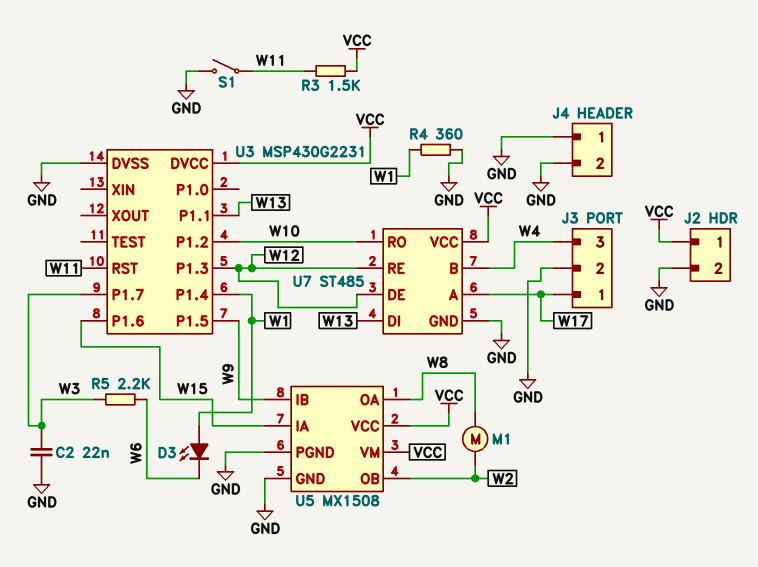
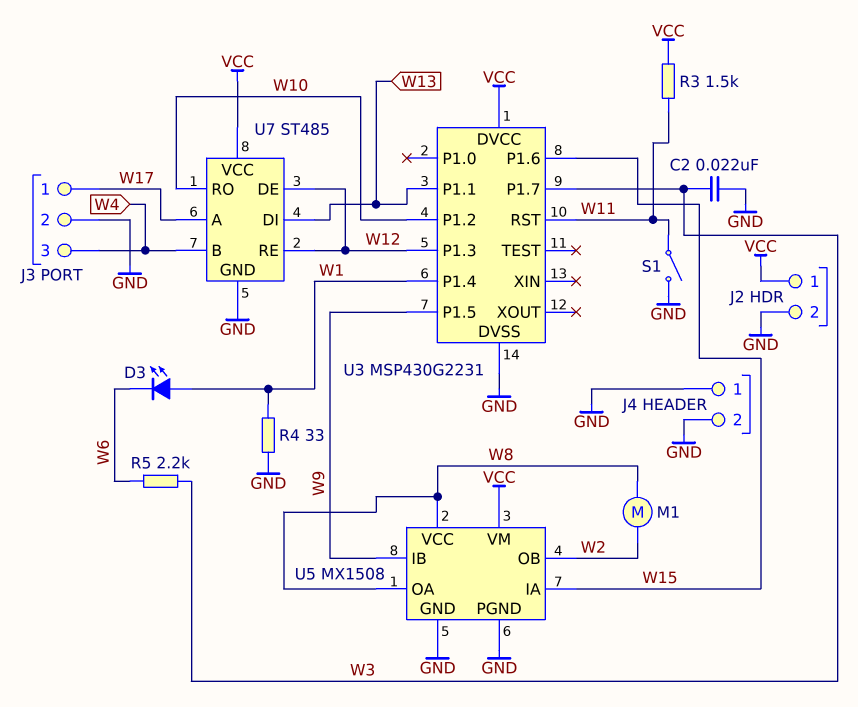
R4: 360 (GND, W1) -> 33 (GND, W1)
U5 pin VCC: VCC -> W8

